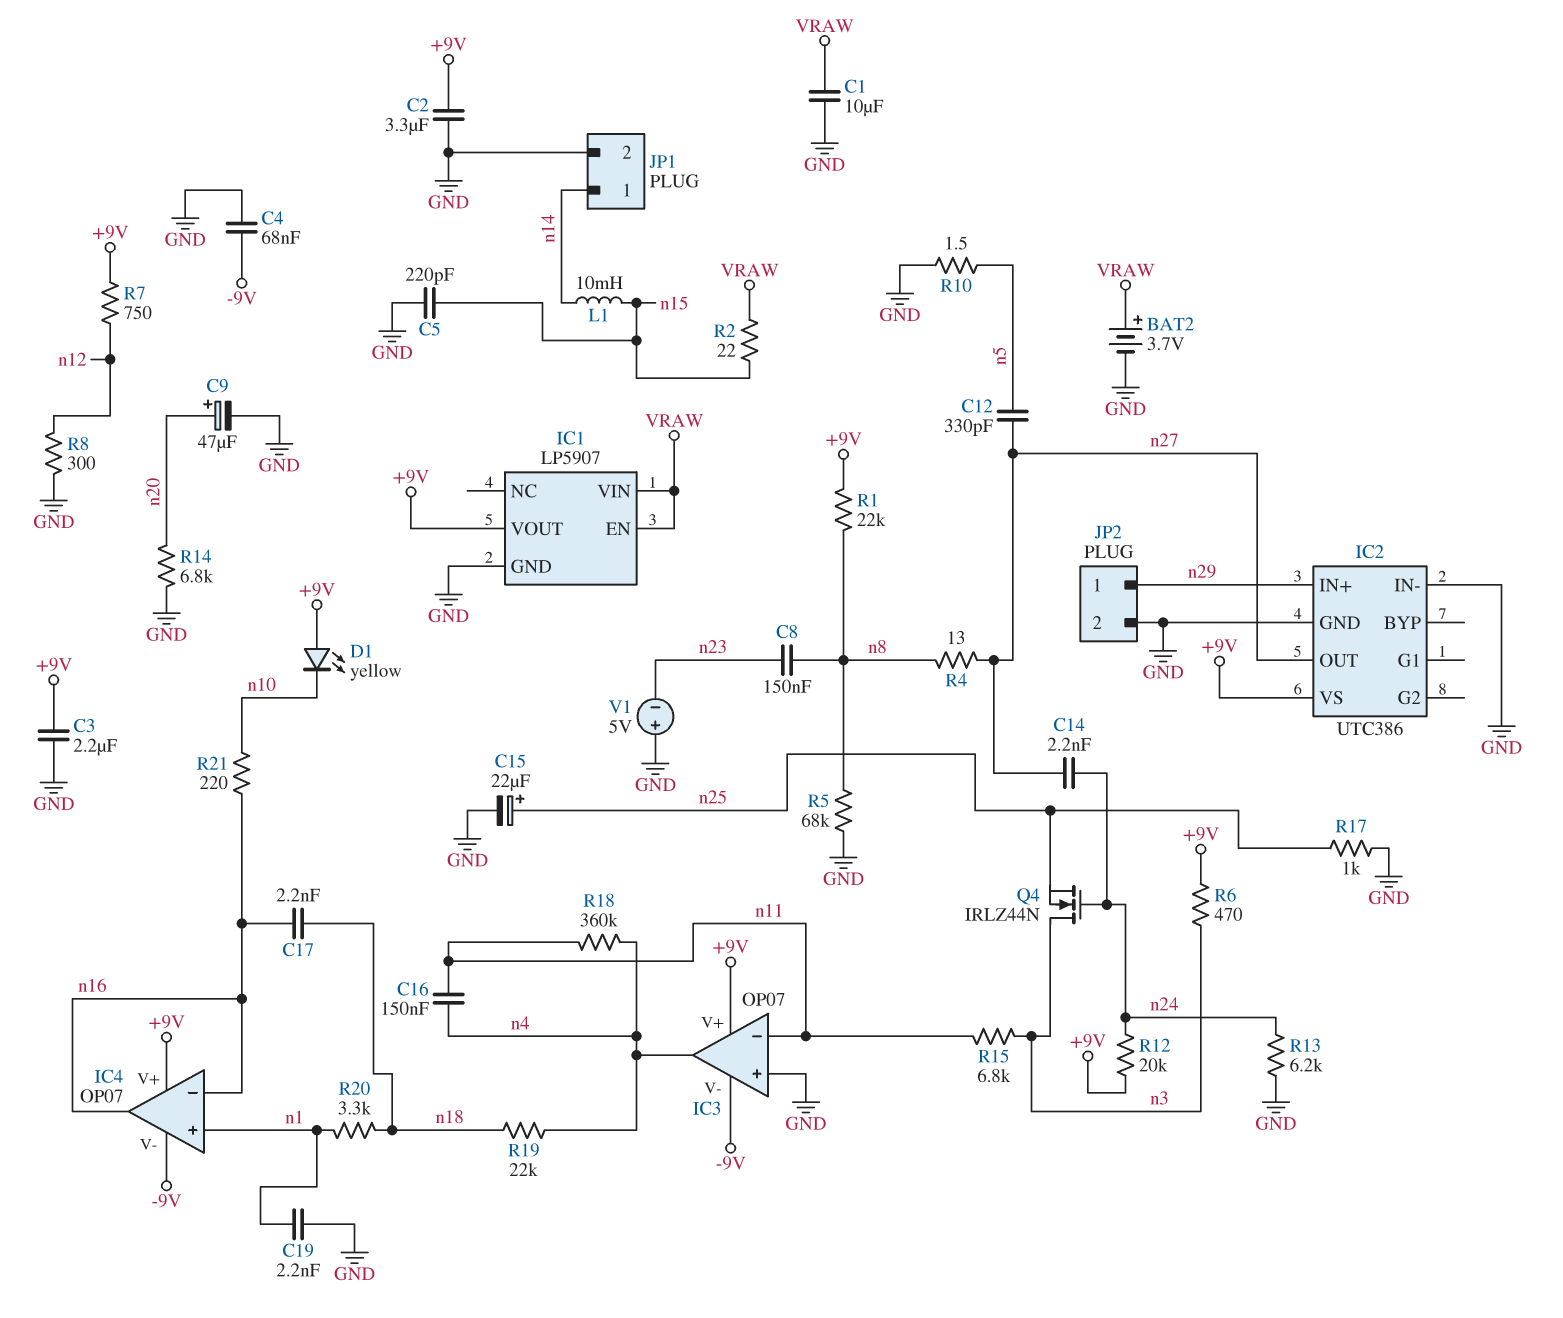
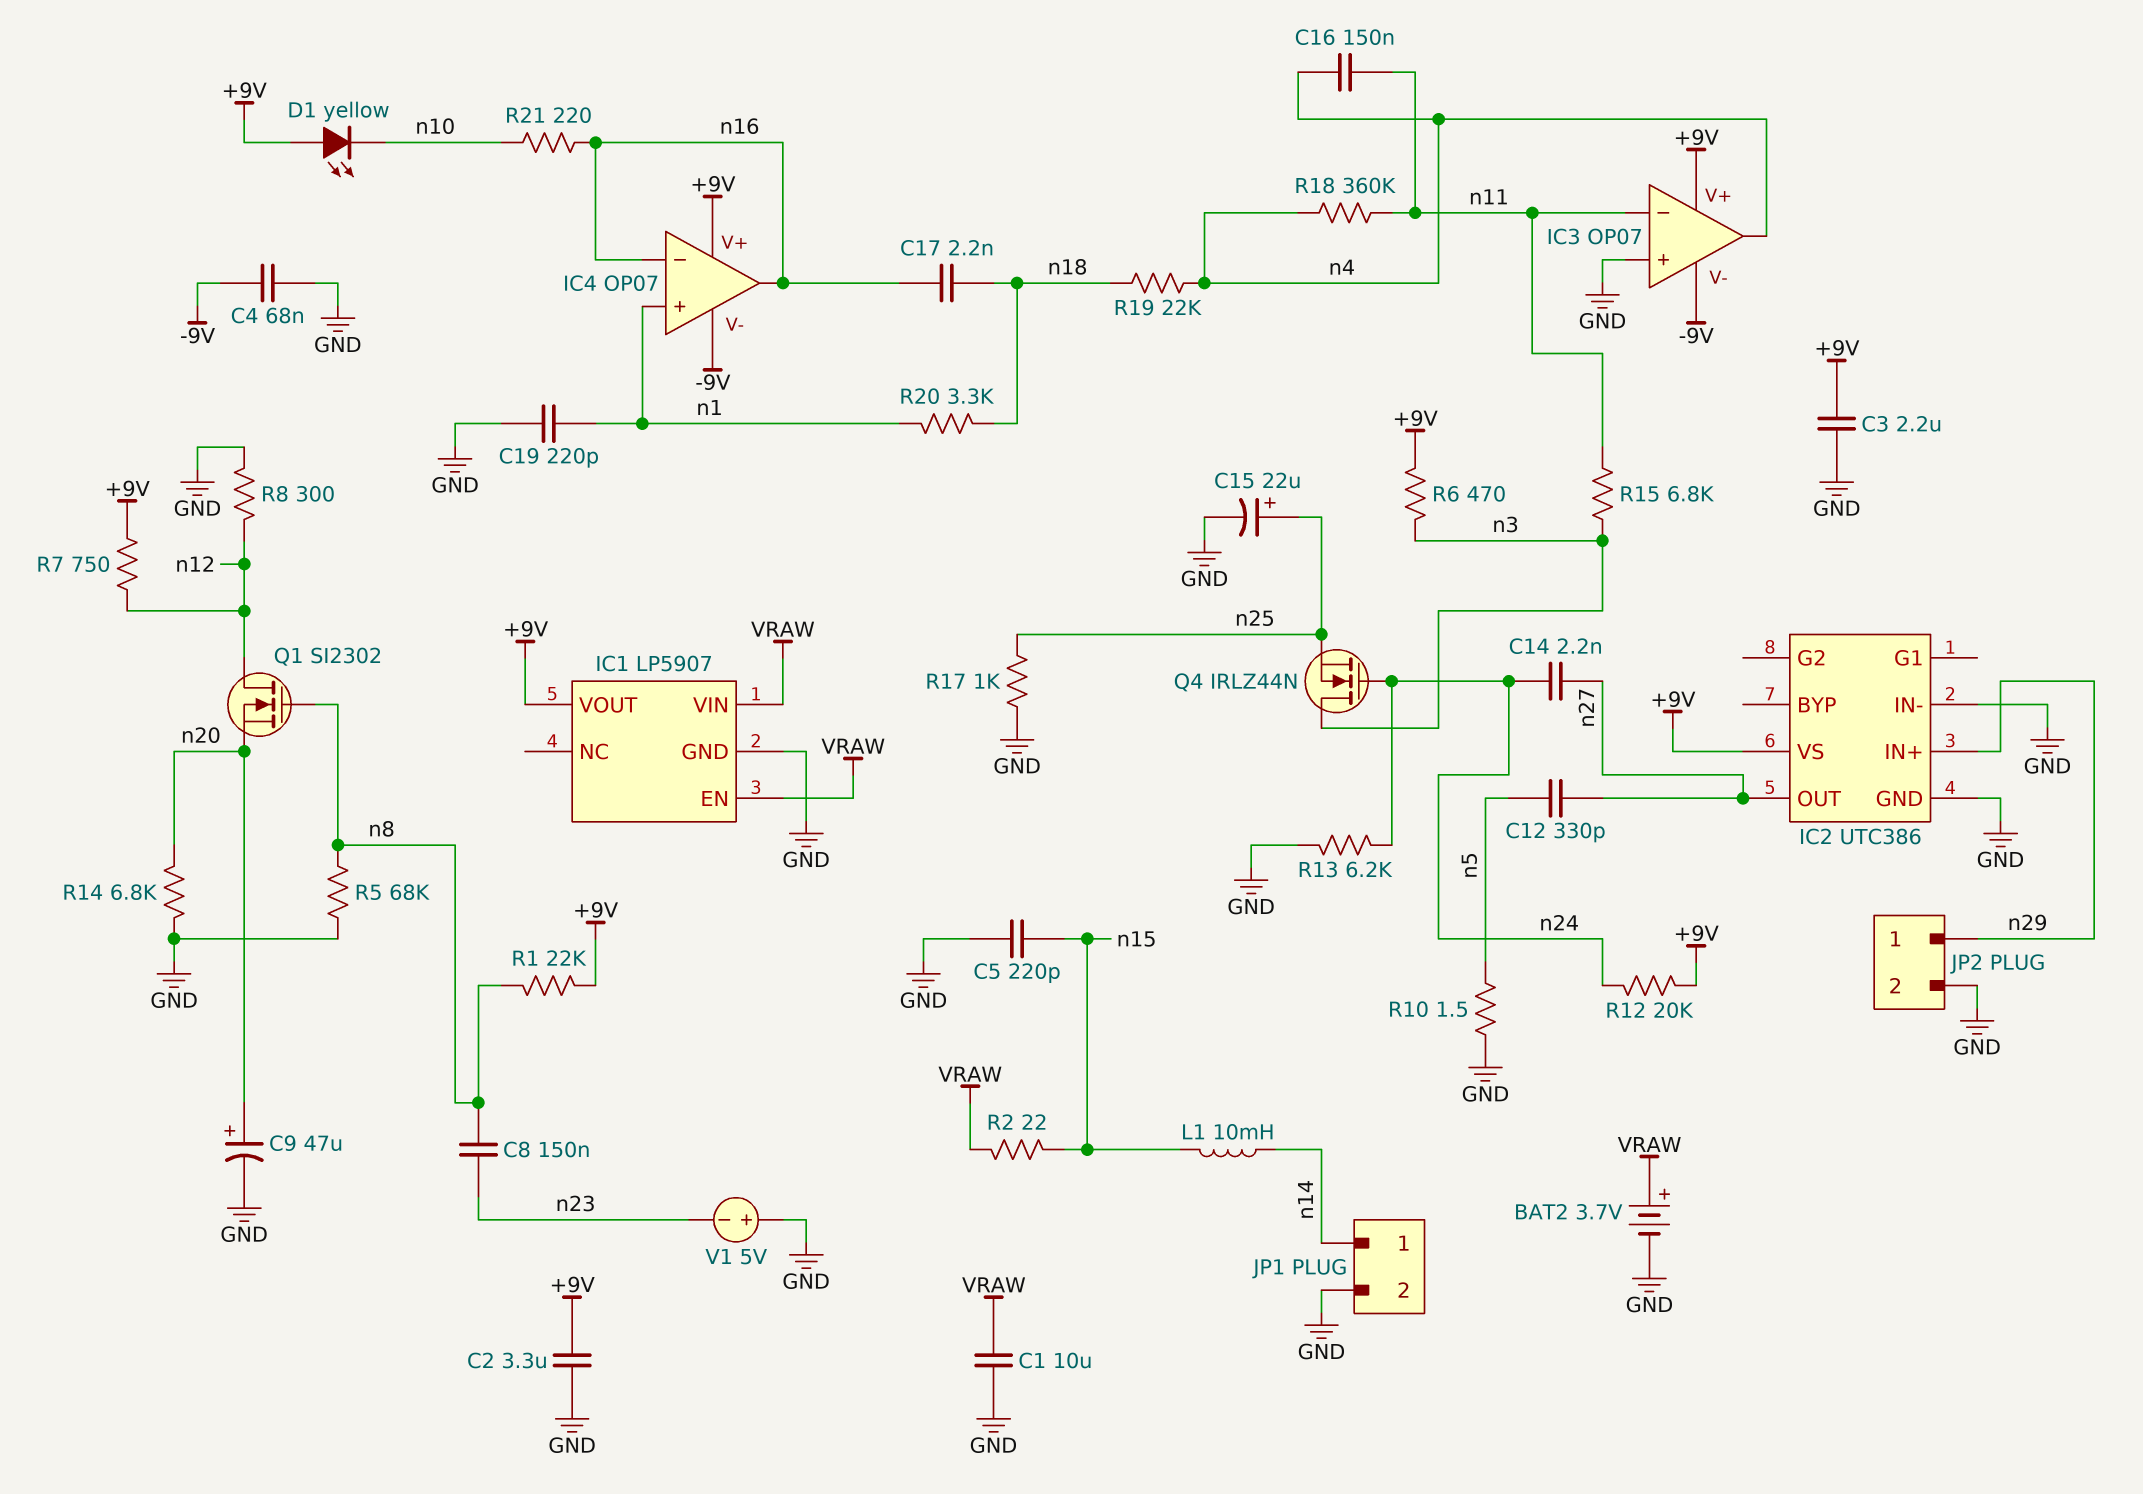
C19: 2.2nF (GND, n1) -> 220pF (GND, n1)
Q1: none -> NMOS SI2302 (G n8, D n12, S n20)
R4: 13 (n8, n27) -> none

